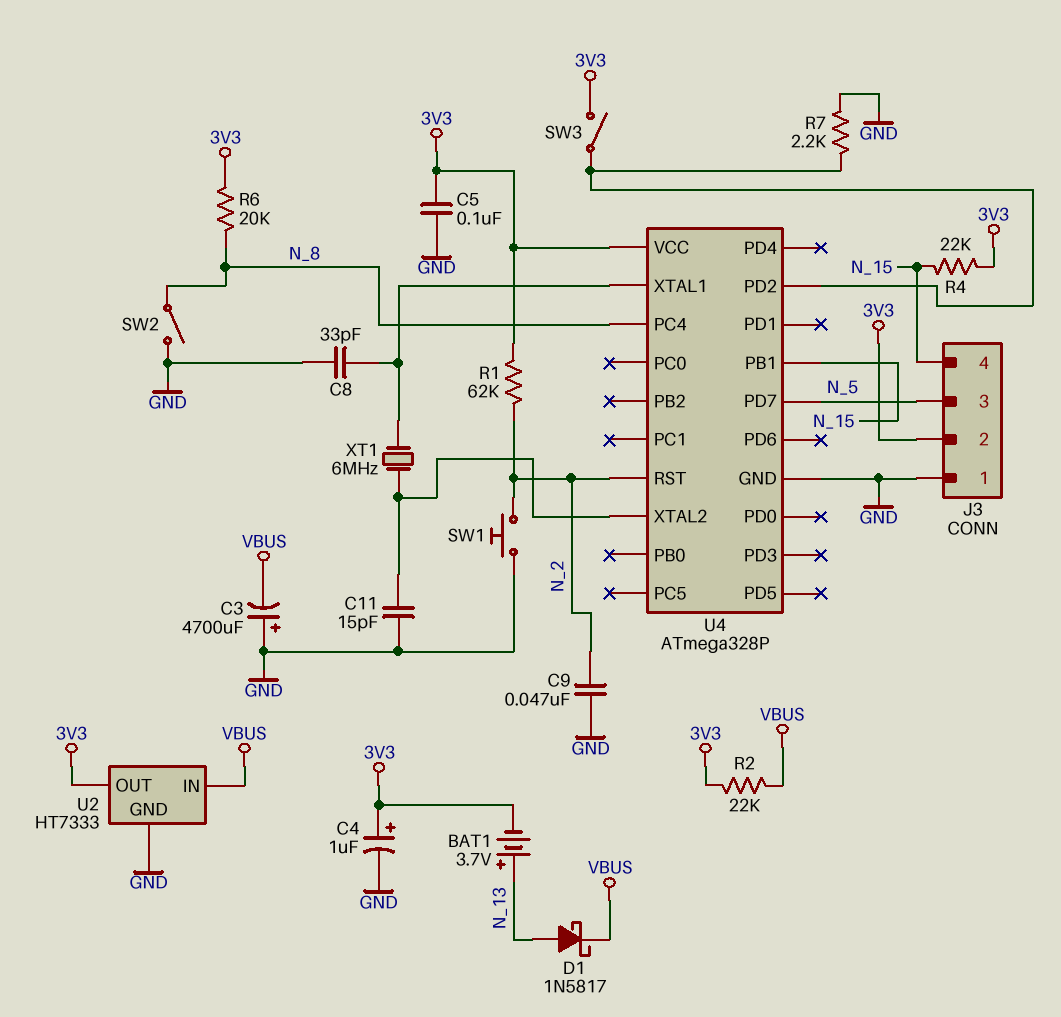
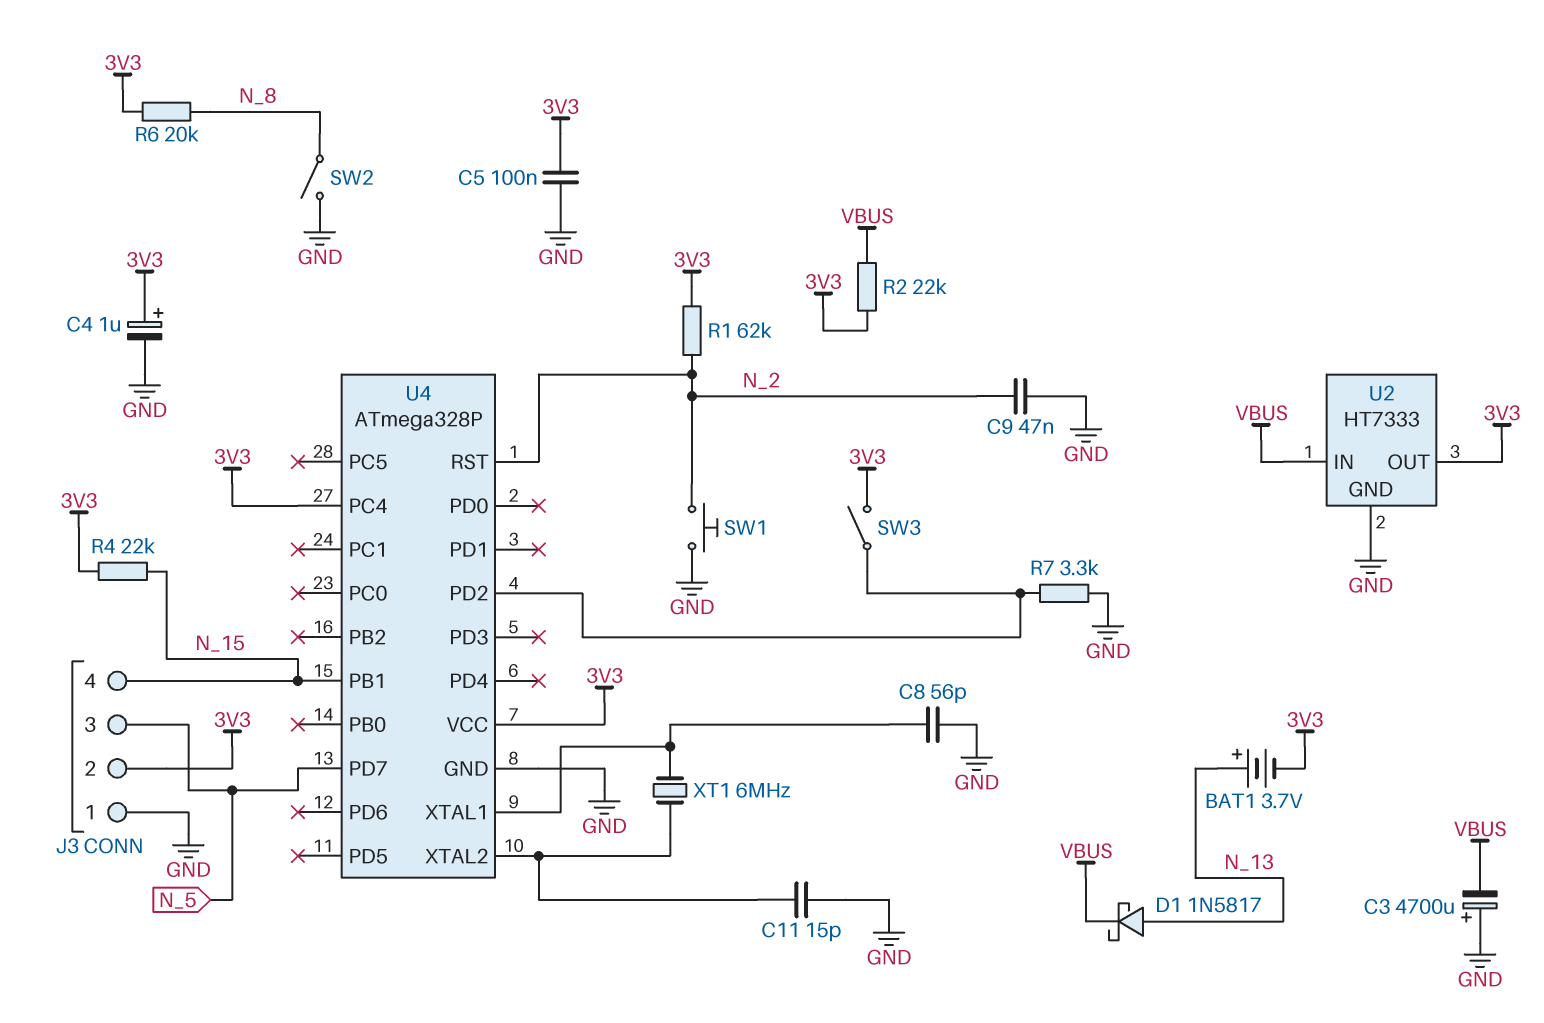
C8: 33pF (GND, U4/XTAL1) -> 56pF (GND, U4/XTAL1)
R7: 2.2k (GND, U4/PD2) -> 3.3k (GND, U4/PD2)
U4 pin PC4: N_8 -> 3V3

